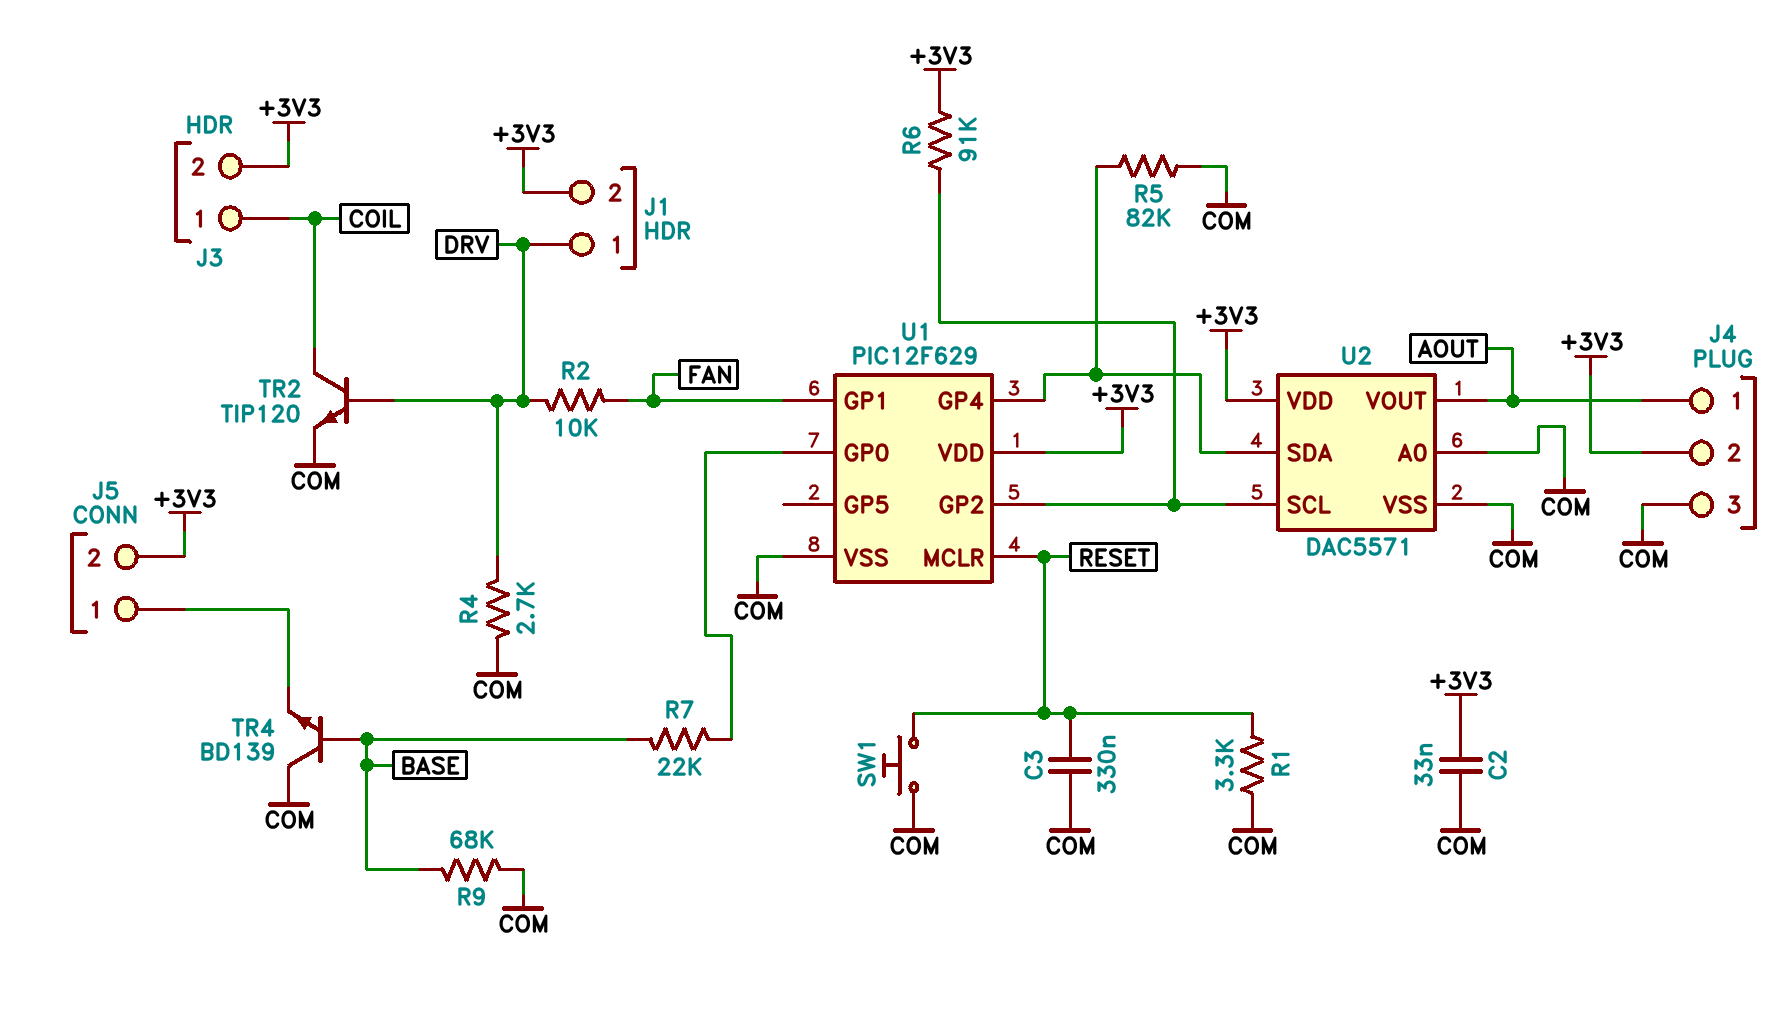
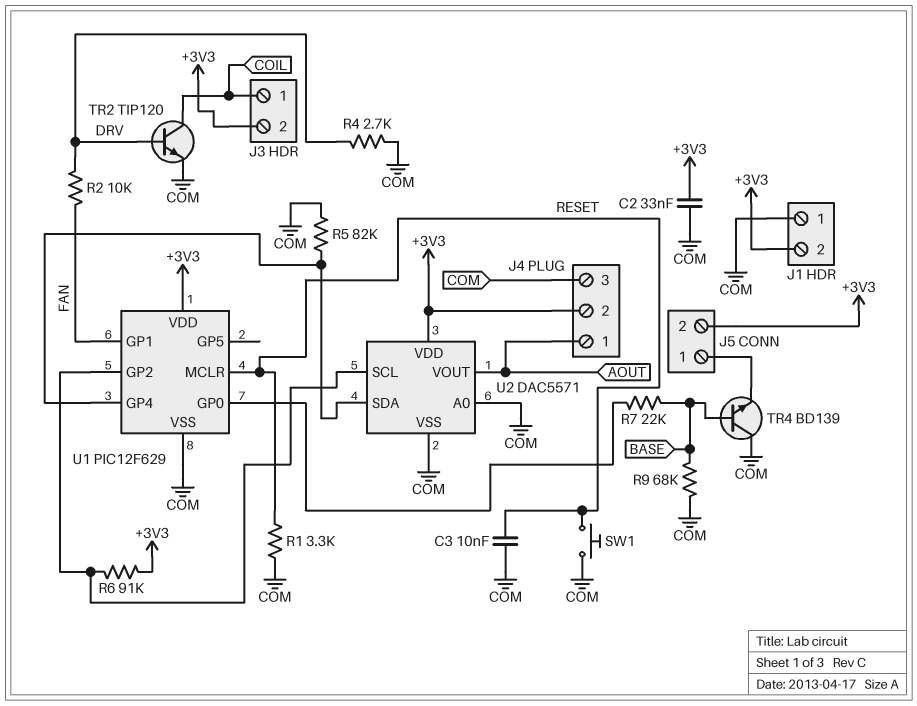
C3: 330nF (COM, RESET) -> 10nF (COM, RESET)
J1 pin 1: DRV -> COM

